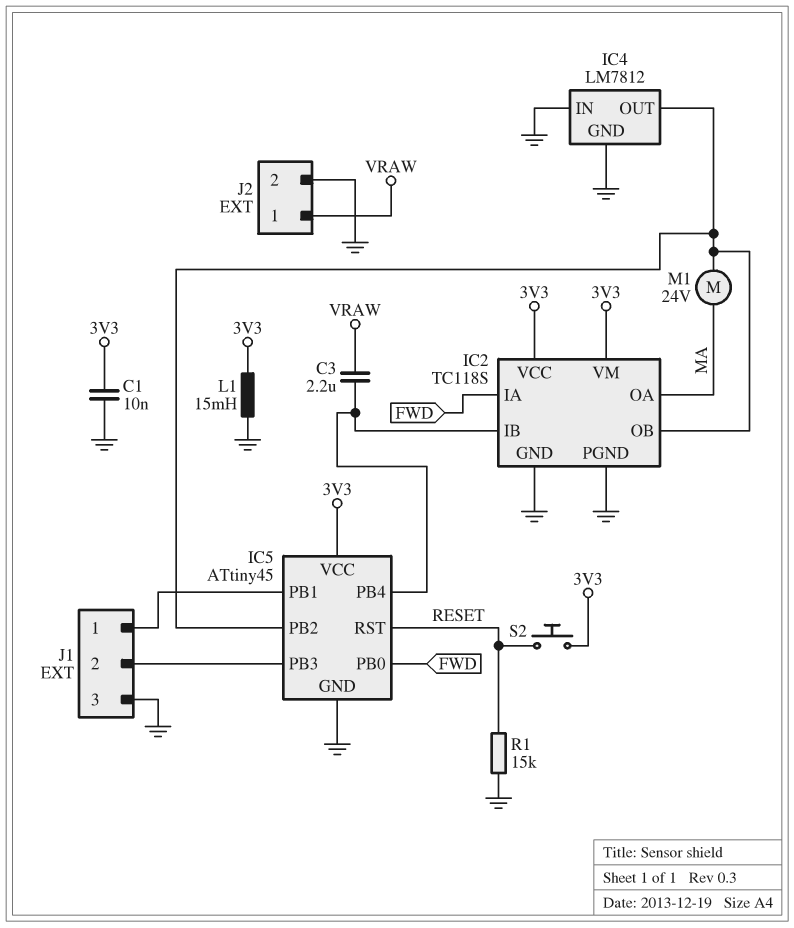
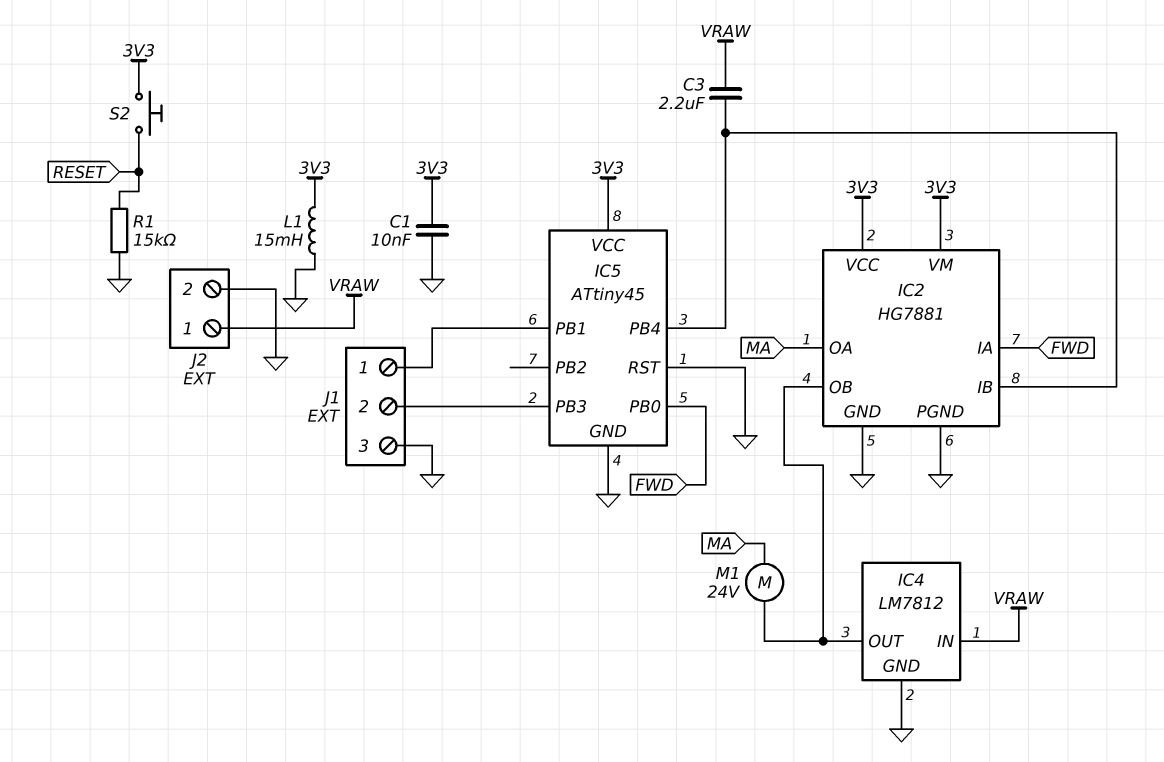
IC2: TC118S -> HG7881
IC4 pin IN: GND -> VRAW
IC5 pin PB2: IC2/OB -> none
IC5 pin RST: RESET -> GND

